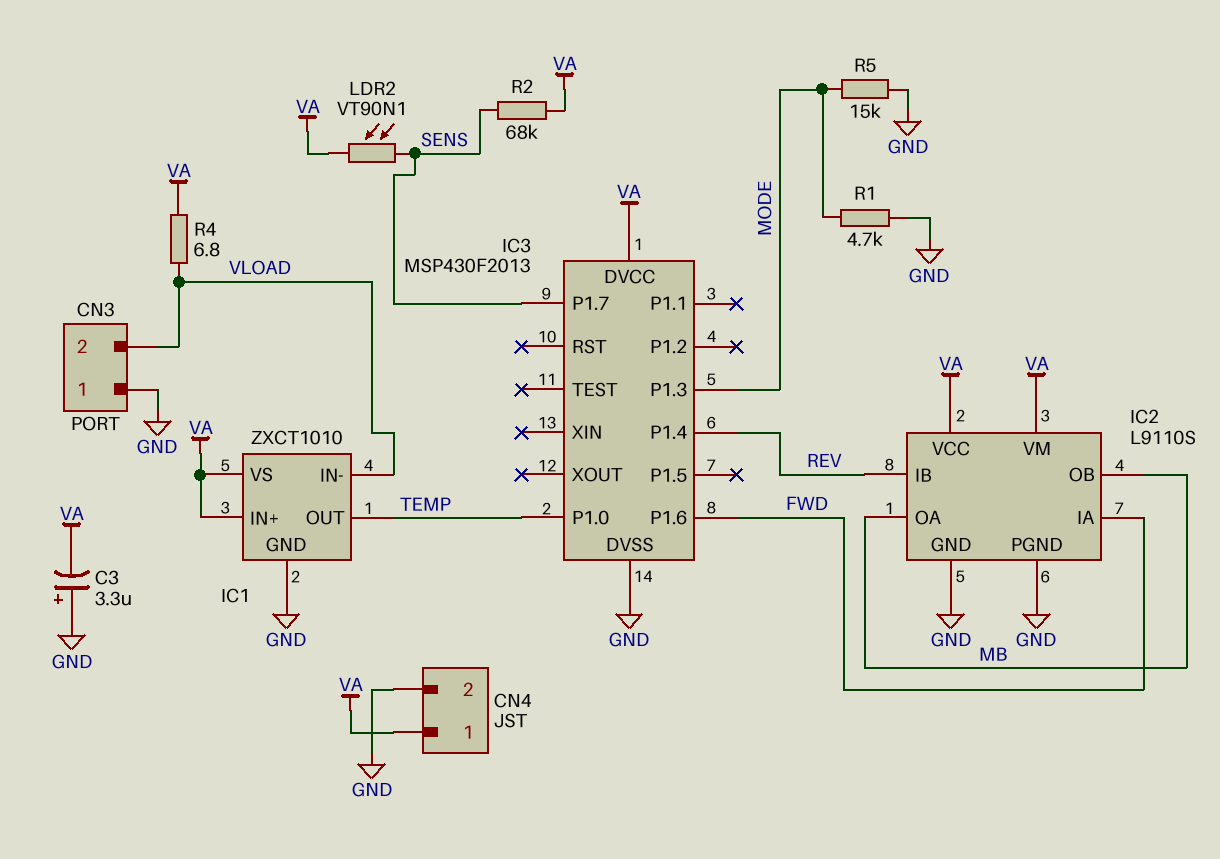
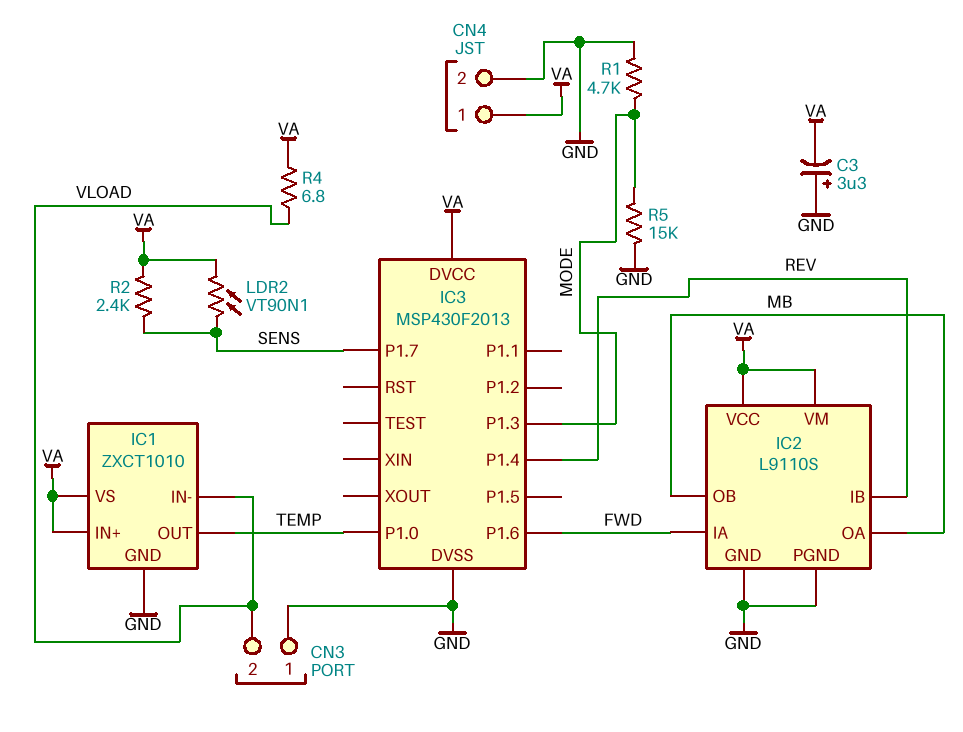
R2: 68k (SENS, VA) -> 2.4k (SENS, VA)

